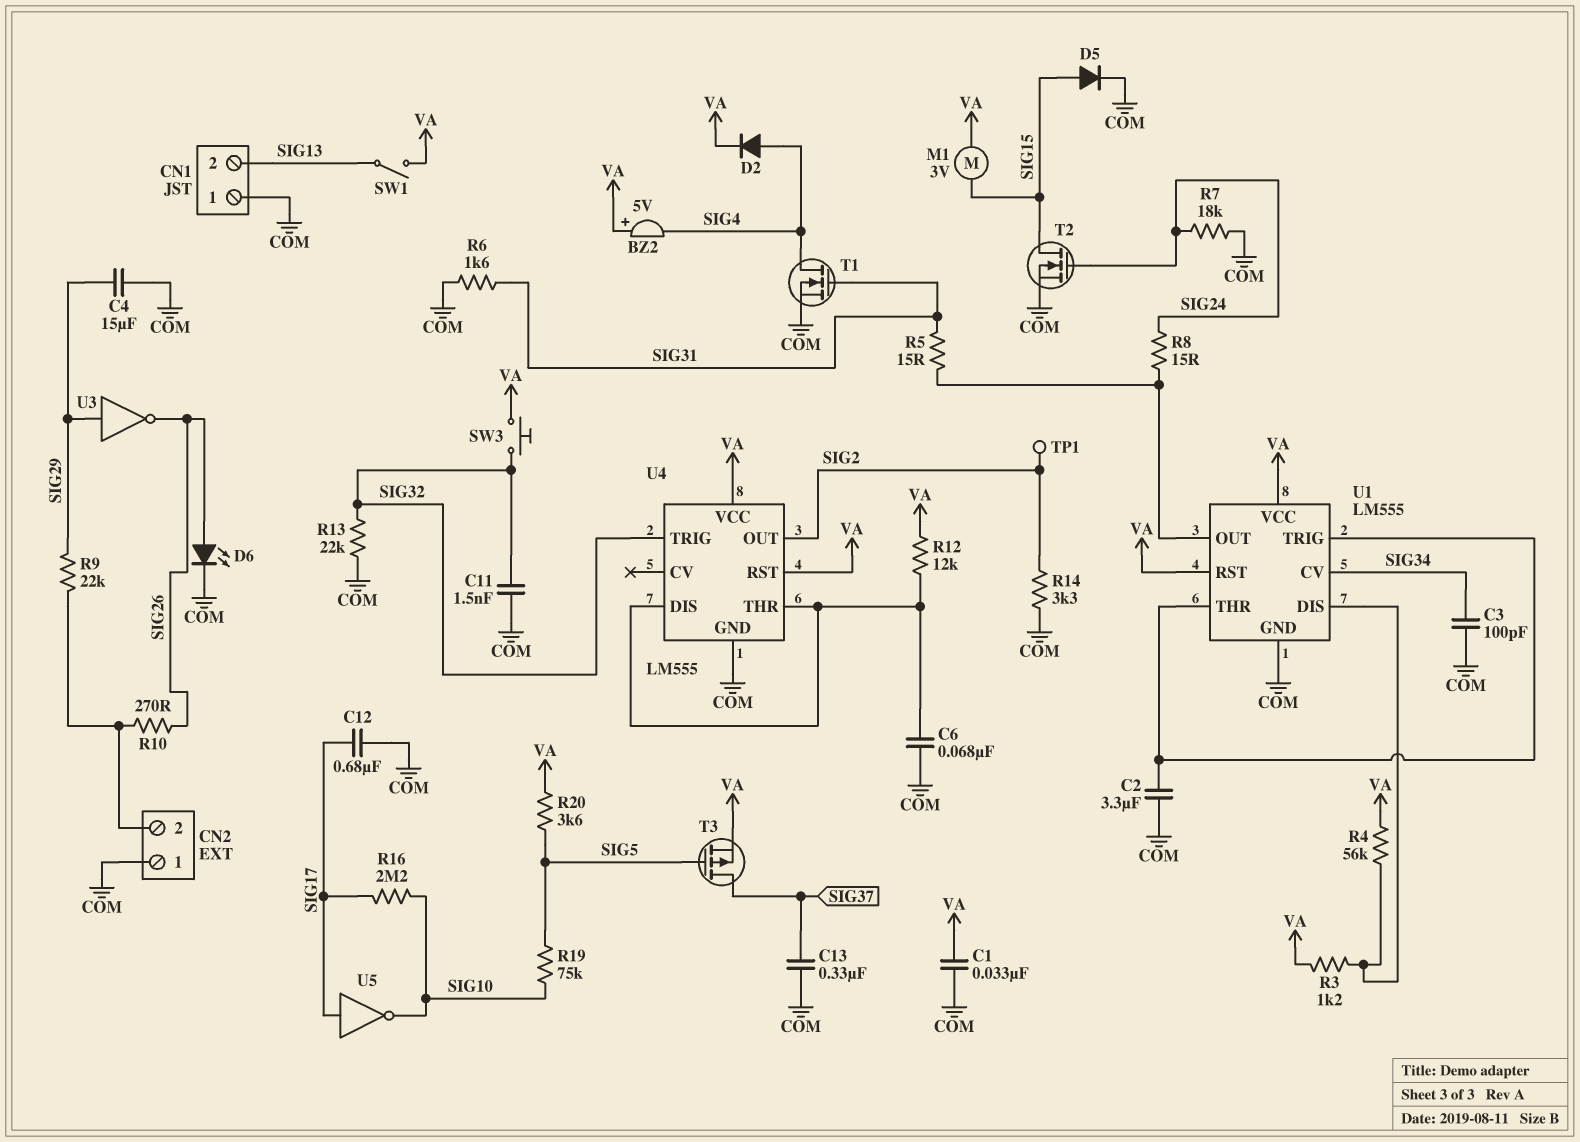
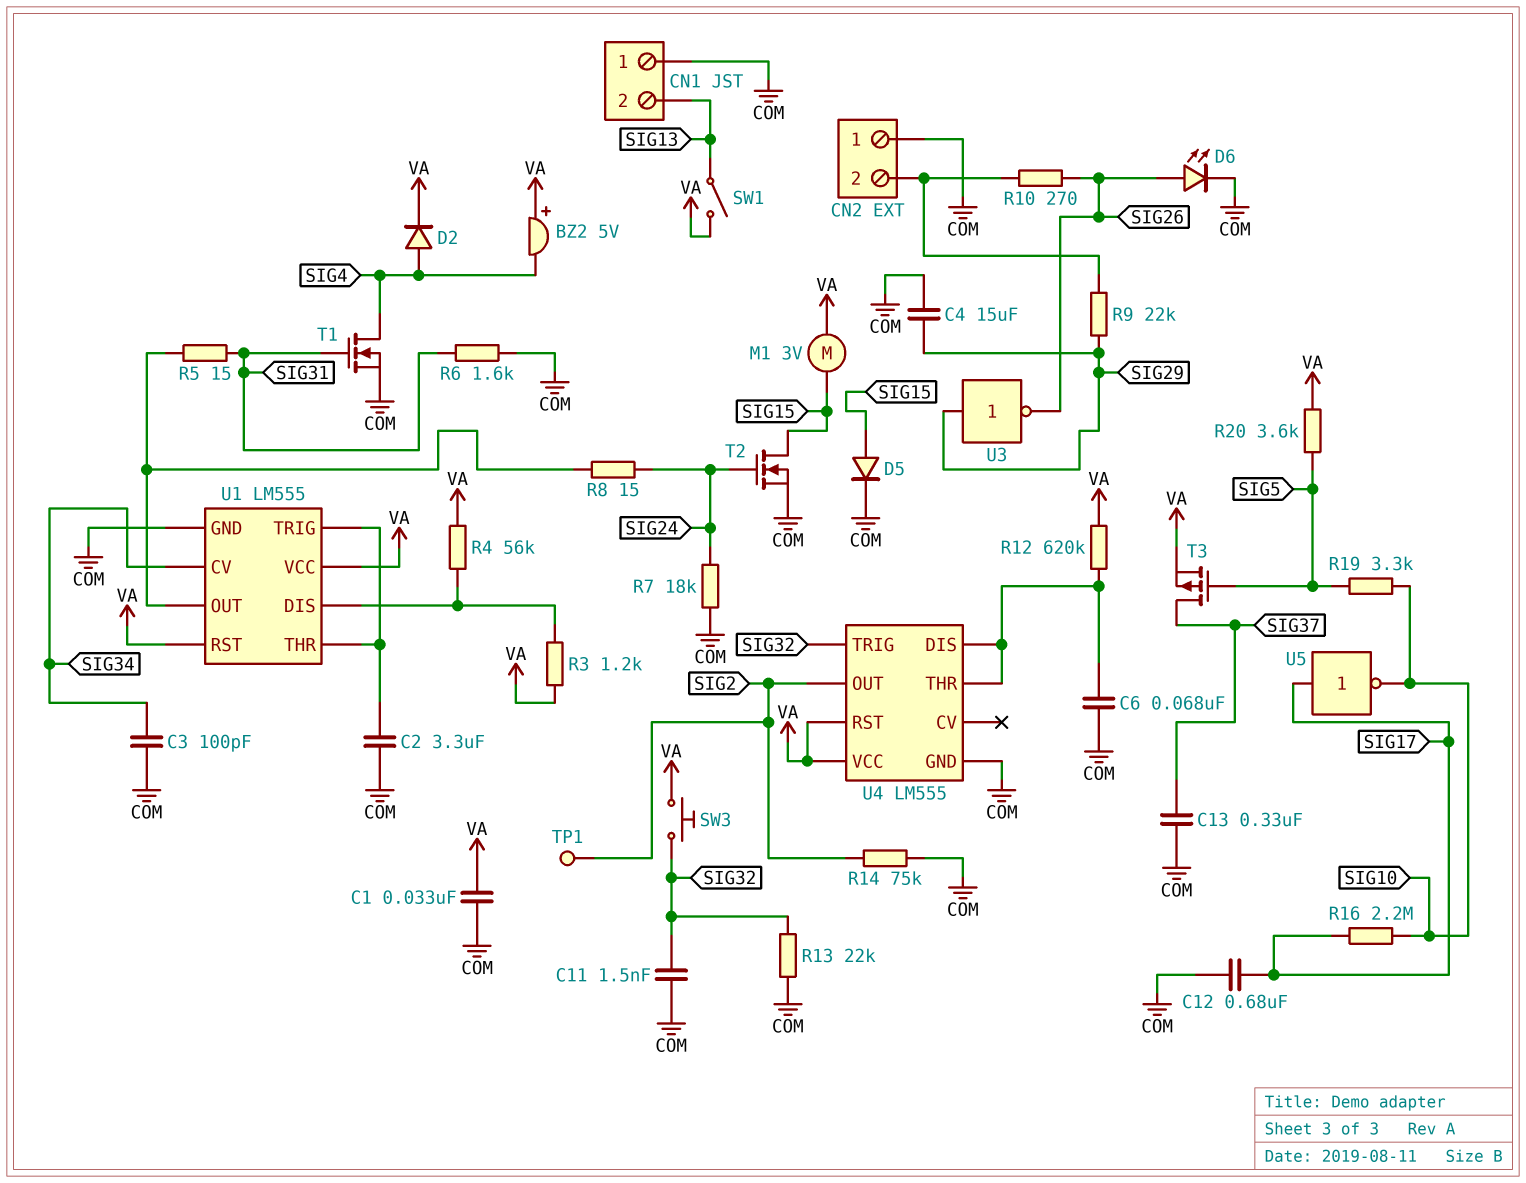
R12: 12k (U4/DIS, VA) -> 620k (U4/DIS, VA)
R14: 3.3k (COM, SIG2) -> 75k (COM, SIG2)
R19: 75k (SIG5, SIG10) -> 3.3k (SIG5, SIG10)

